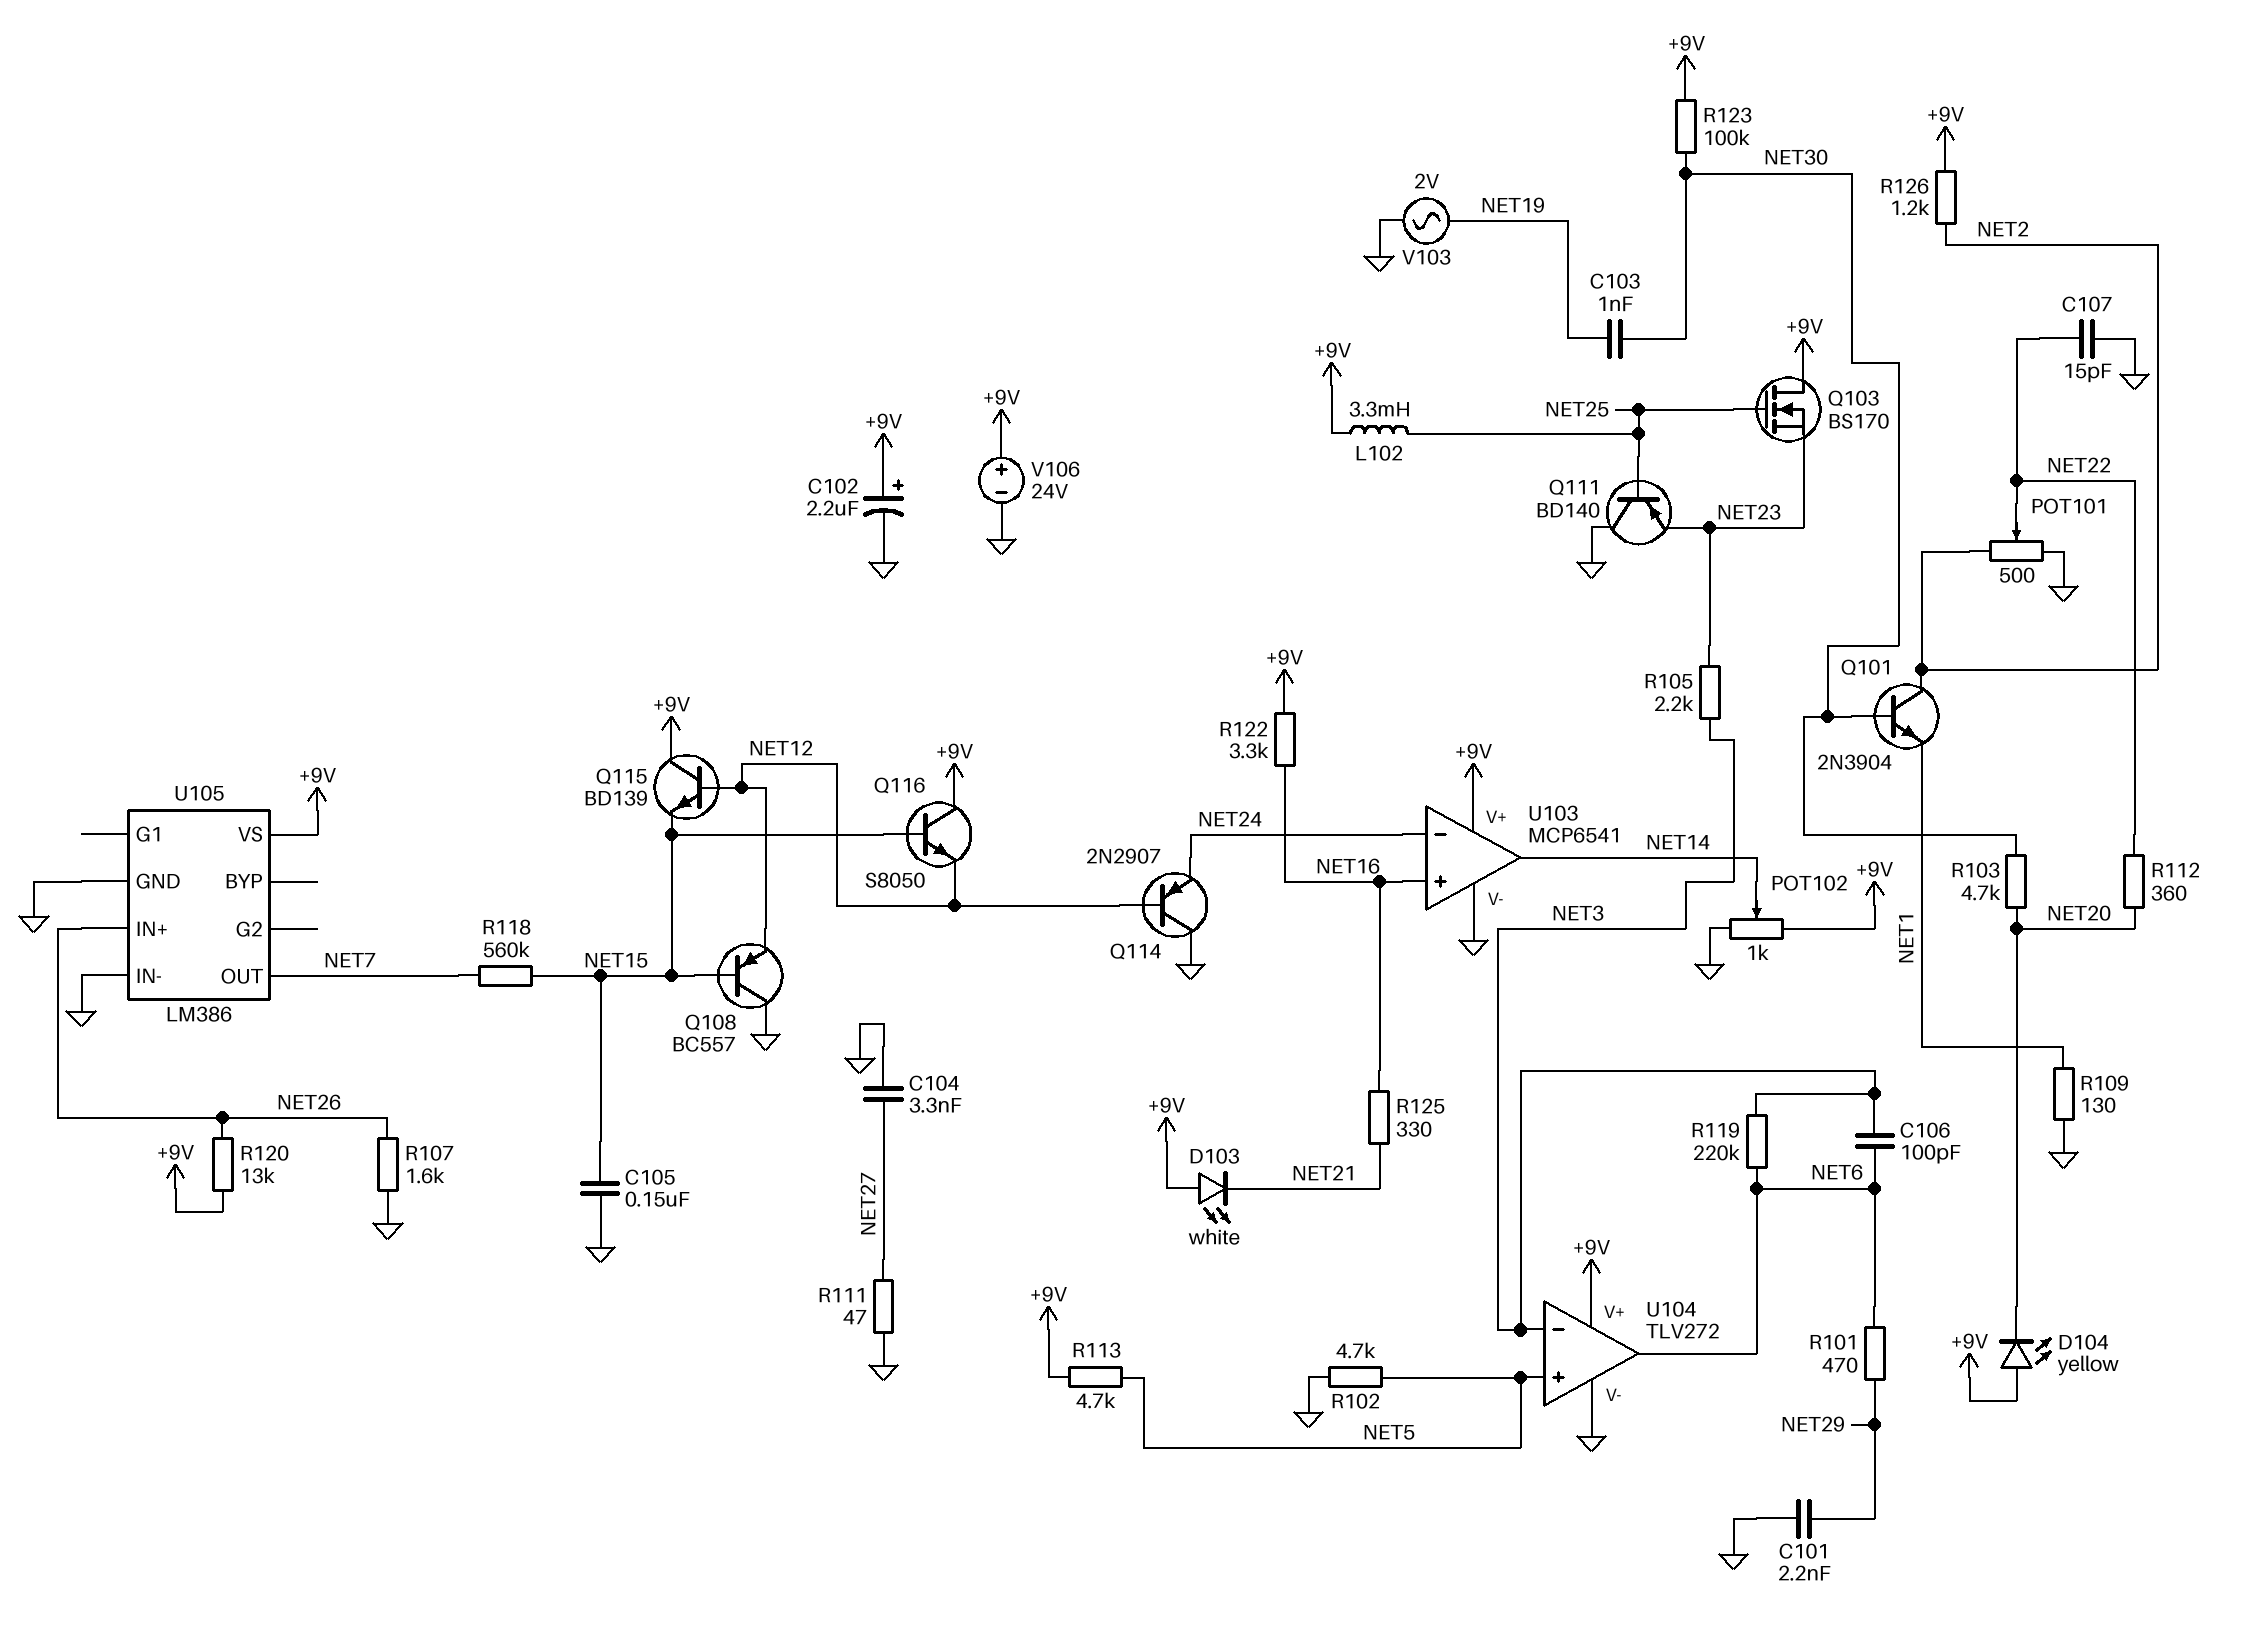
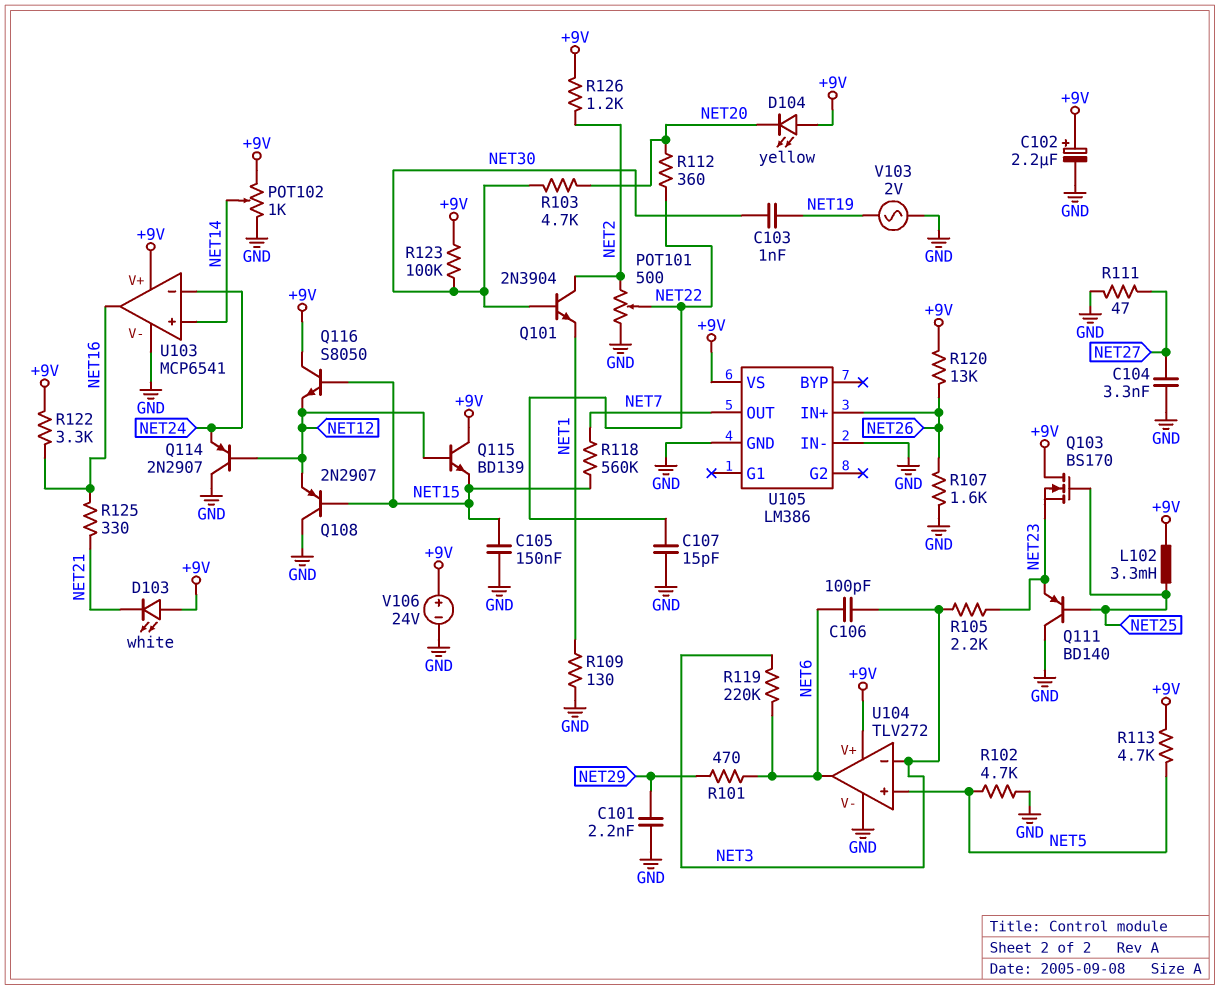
Q108: PNP BC557 (B NET15, C GND, E NET12) -> PNP 2N2907 (B NET15, C GND, E NET12)
U103 pin in+: NET16 -> NET14
U103 pin out: NET14 -> NET16

